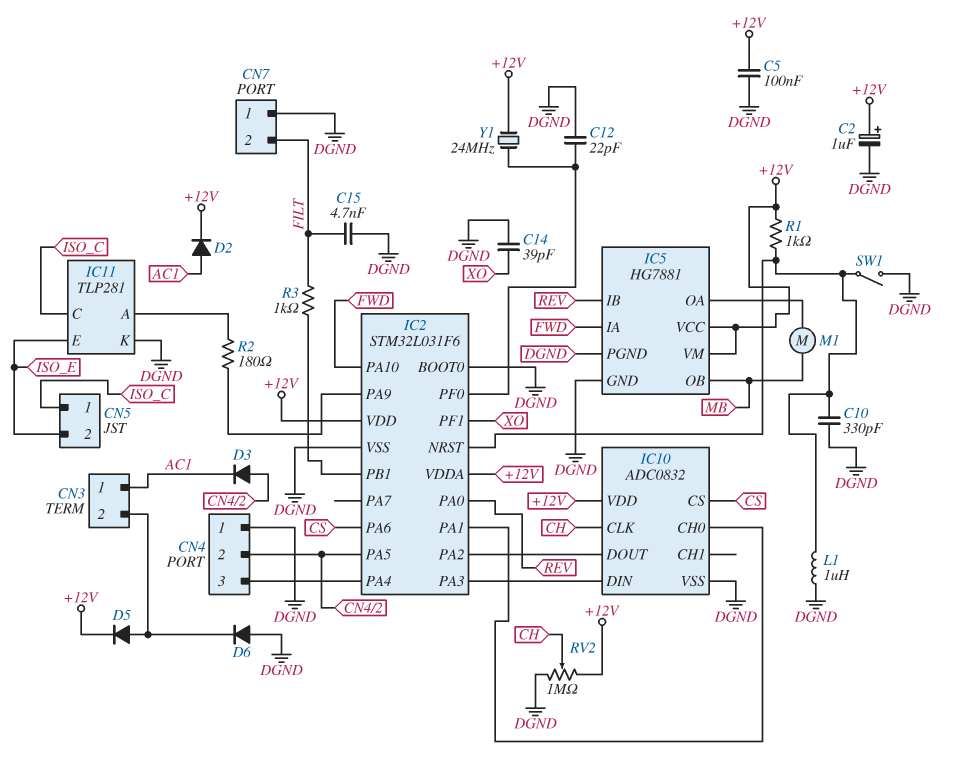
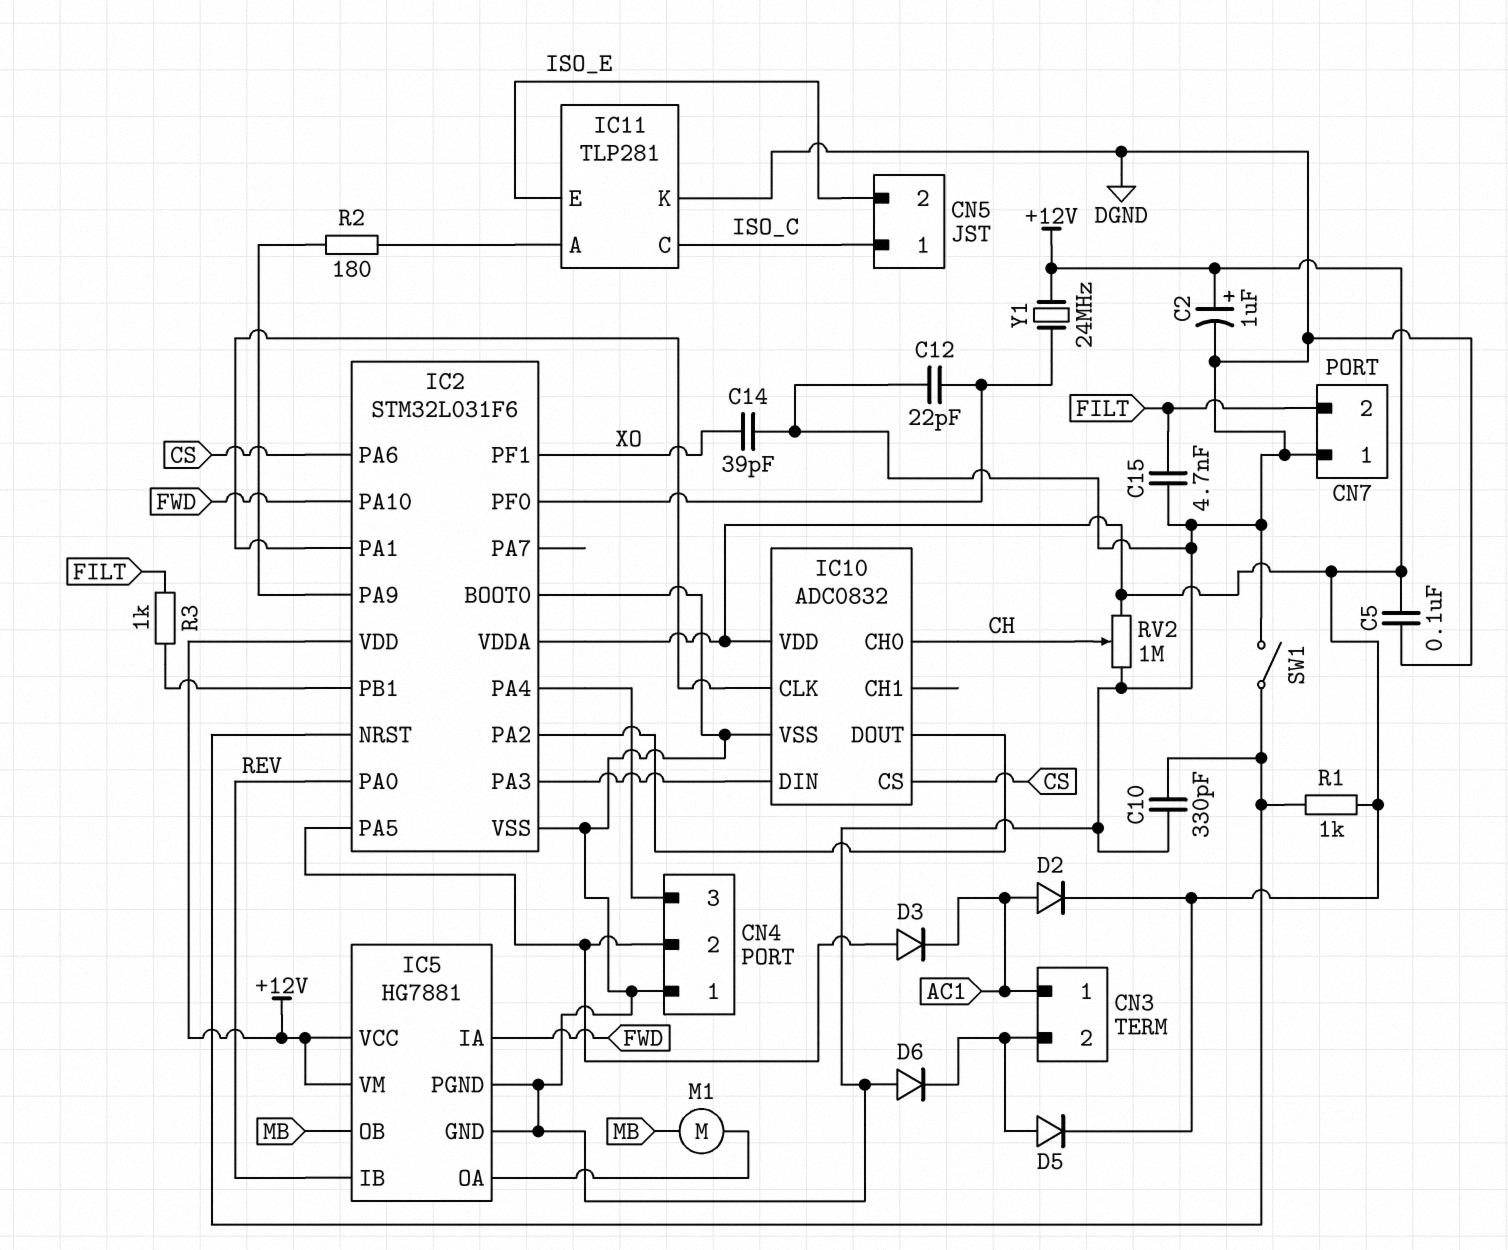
IC10 pin CH0: IC2/PA1 -> CH
IC10 pin CLK: CH -> IC2/PA1
L1: 1uH (DGND, IC2/NRST) -> none

